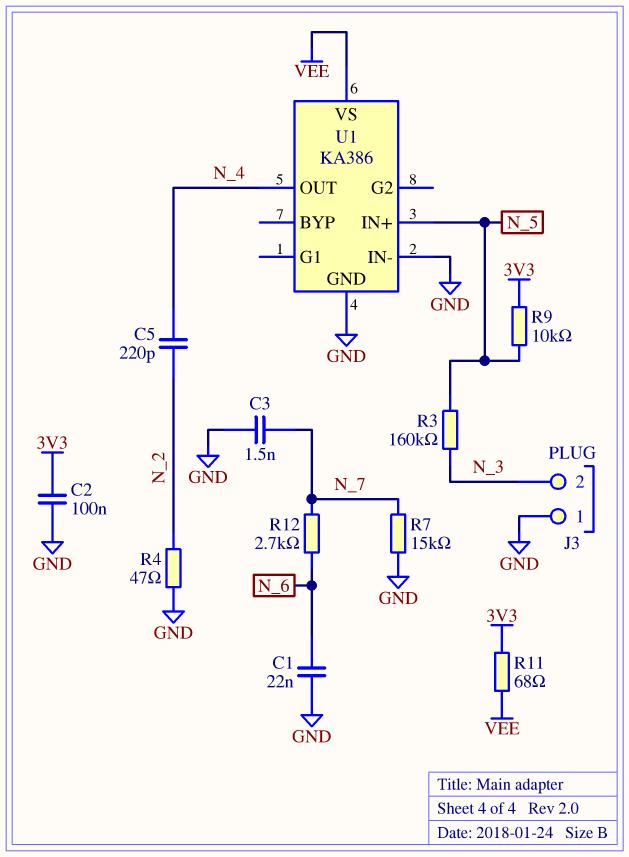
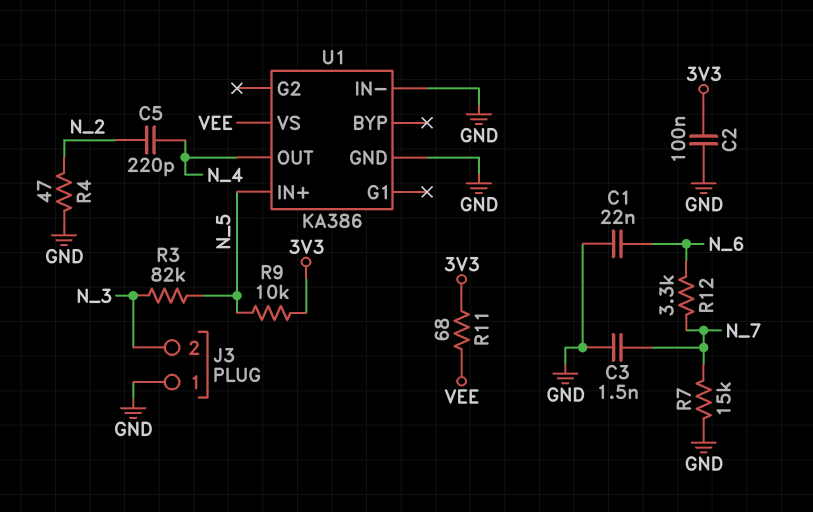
R3: 160k (N_3, N_5) -> 82k (N_3, N_5)
R12: 2.7k (N_6, N_7) -> 3.3k (N_6, N_7)

